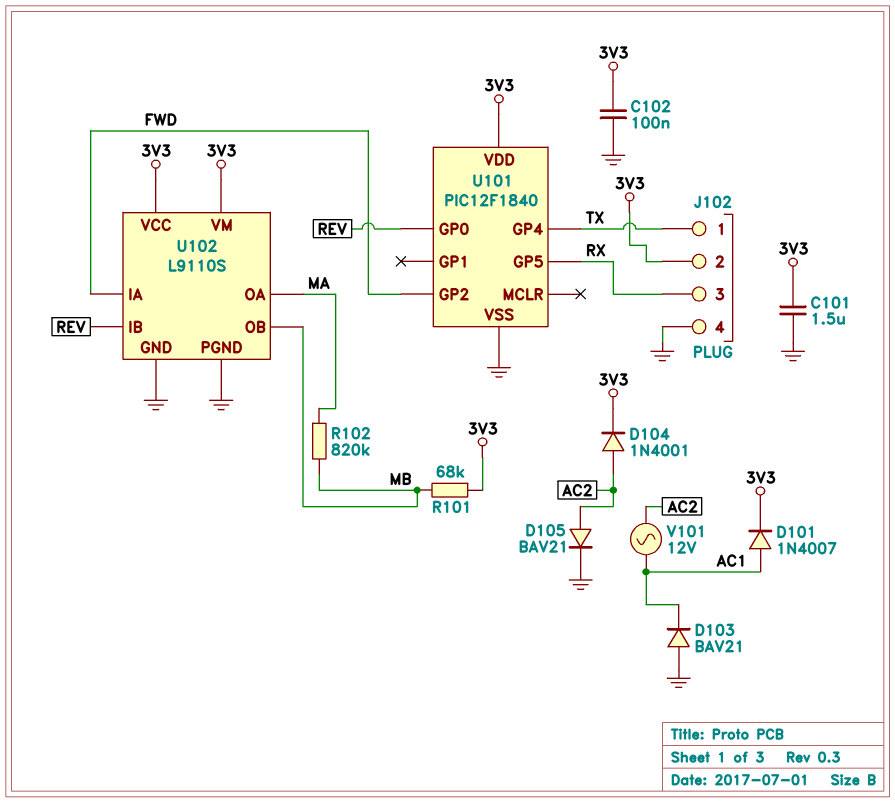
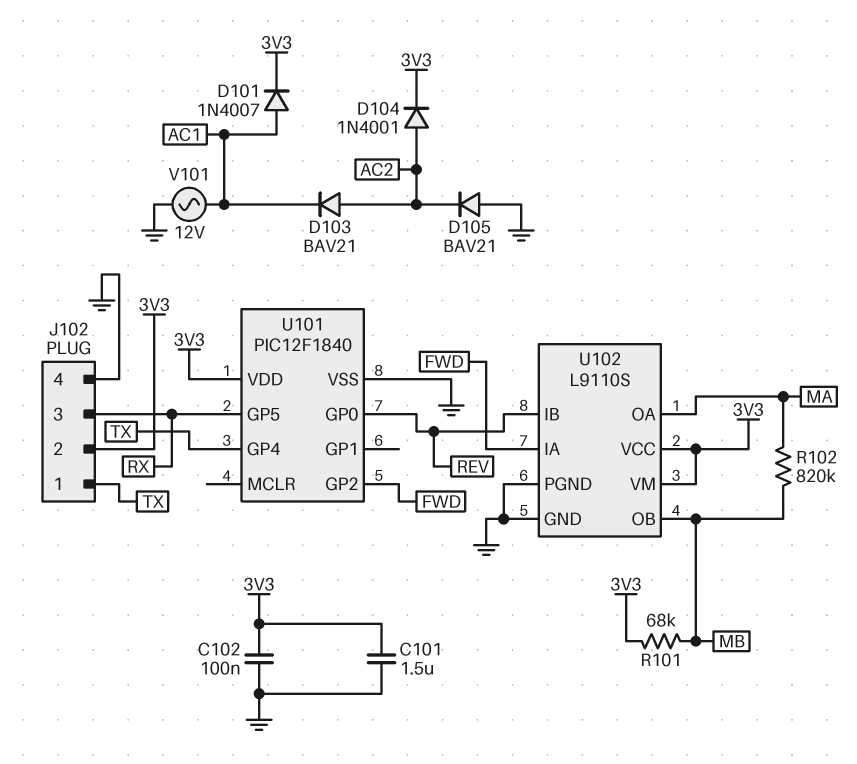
D103: diode BAV21 (A GND, K AC1) -> diode BAV21 (A AC2, K AC1)
D105: diode BAV21 (A AC2, K GND) -> diode BAV21 (A GND, K AC2)
V101: AC 12V (AC1, AC2) -> AC 12V (AC1, GND)

